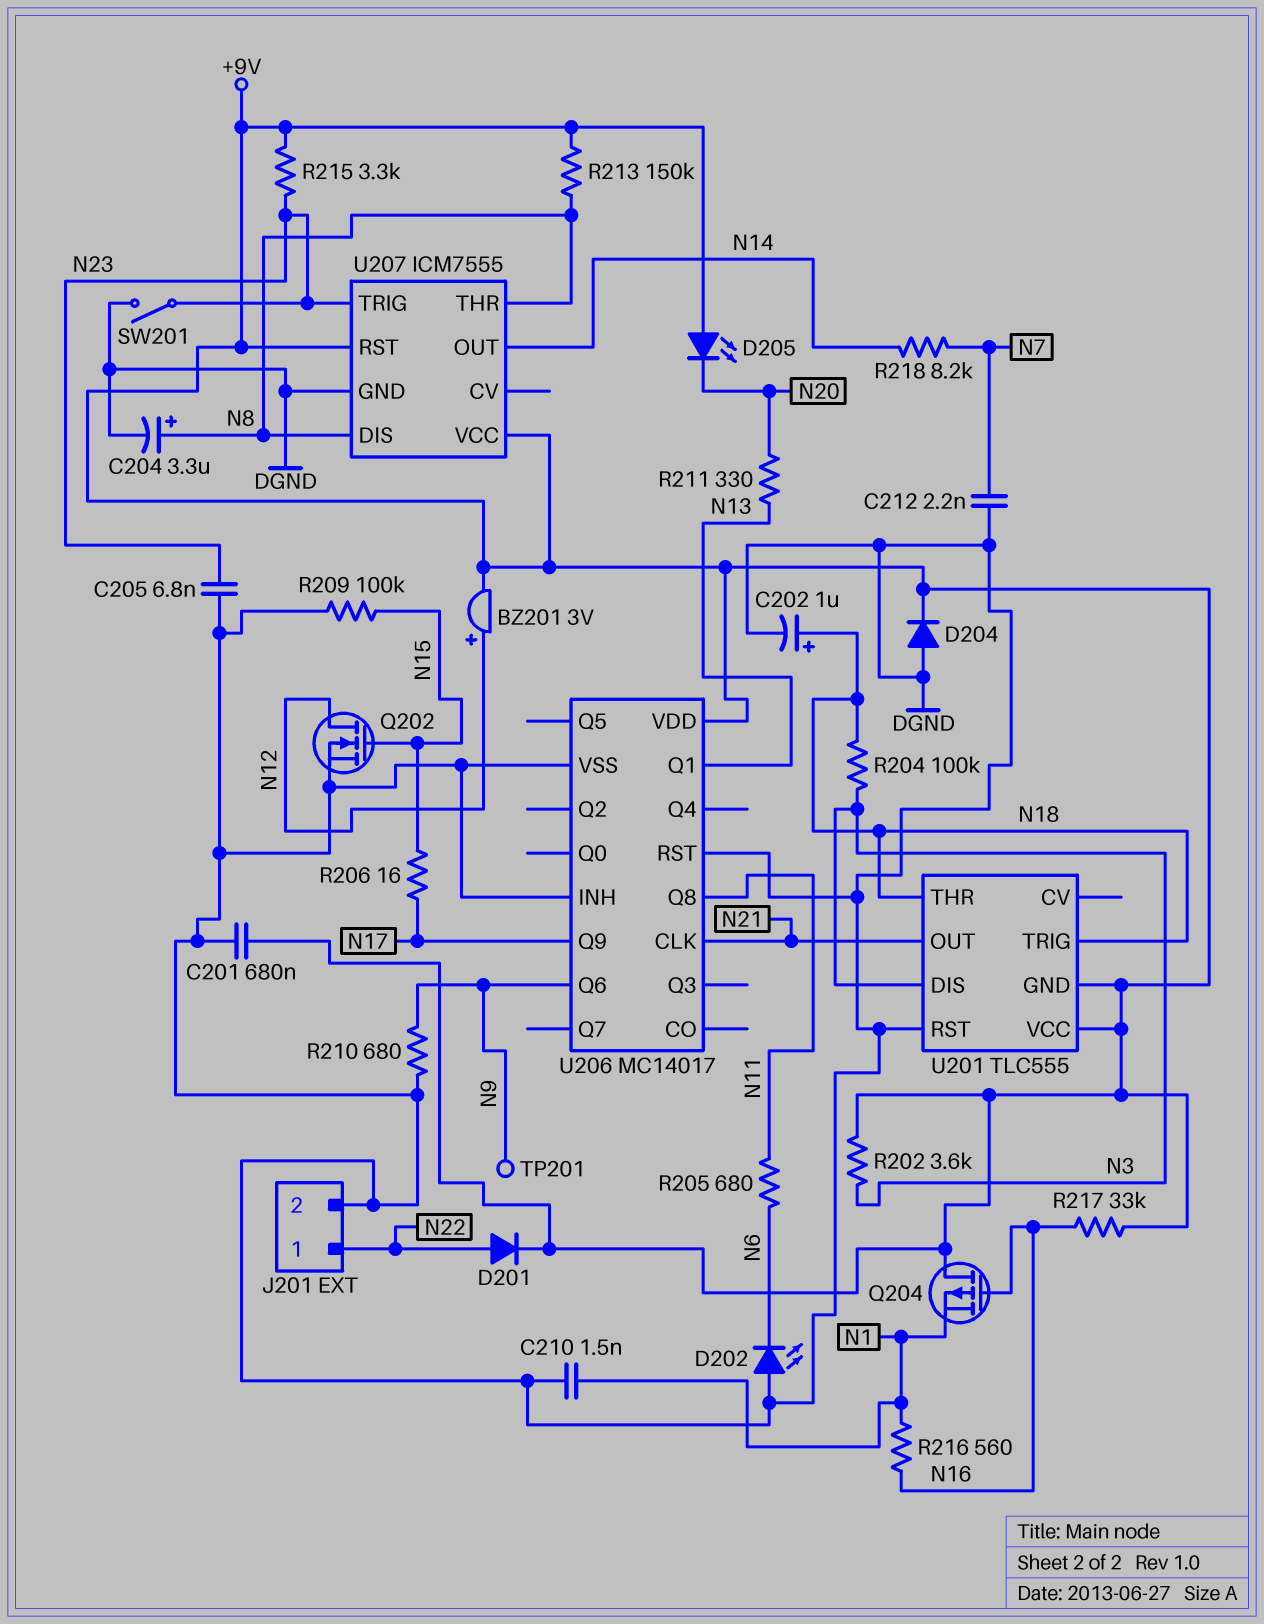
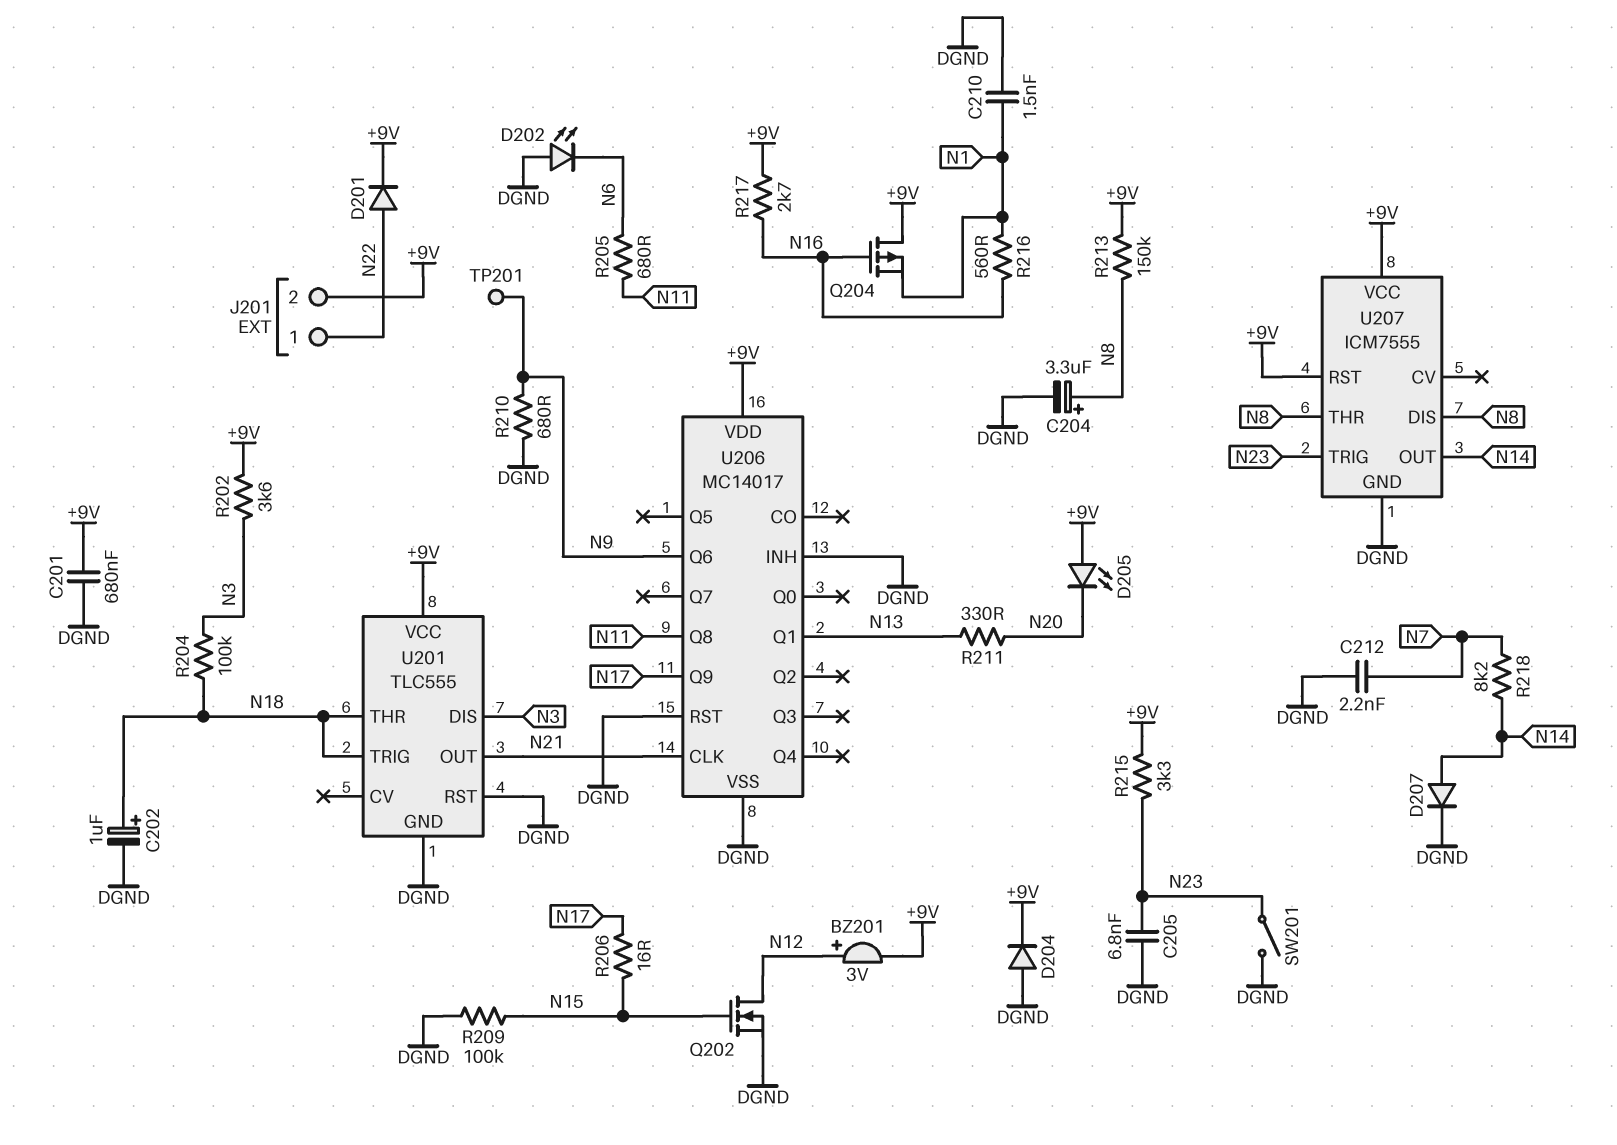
D207: none -> diode (A N14, K DGND)
J201 pin 2: DGND -> +9V
R217: 33k (+9V, N16) -> 2.7k (+9V, N16)
U201 pin GND: +9V -> DGND

